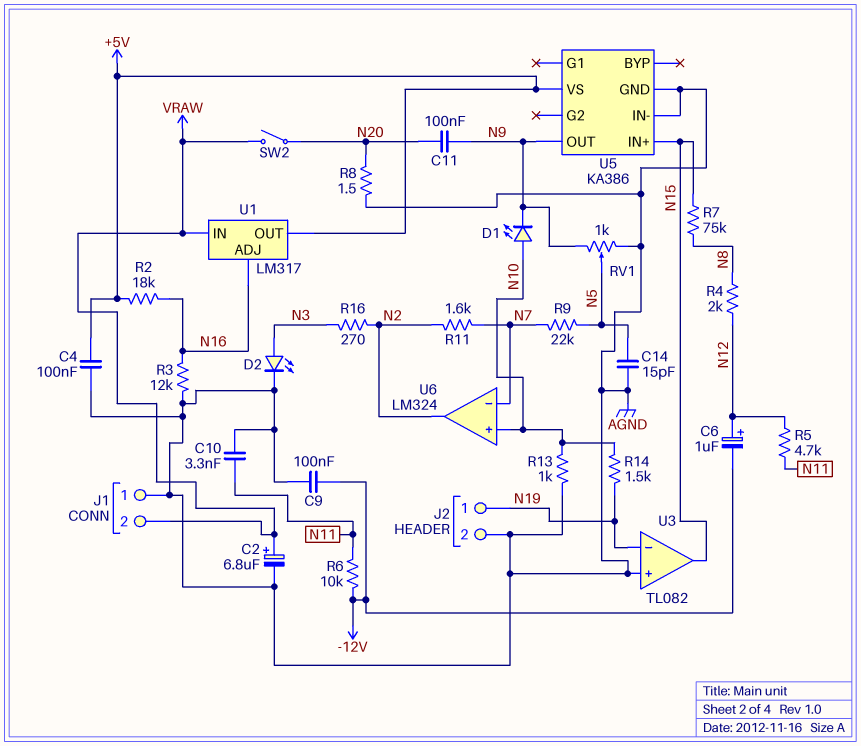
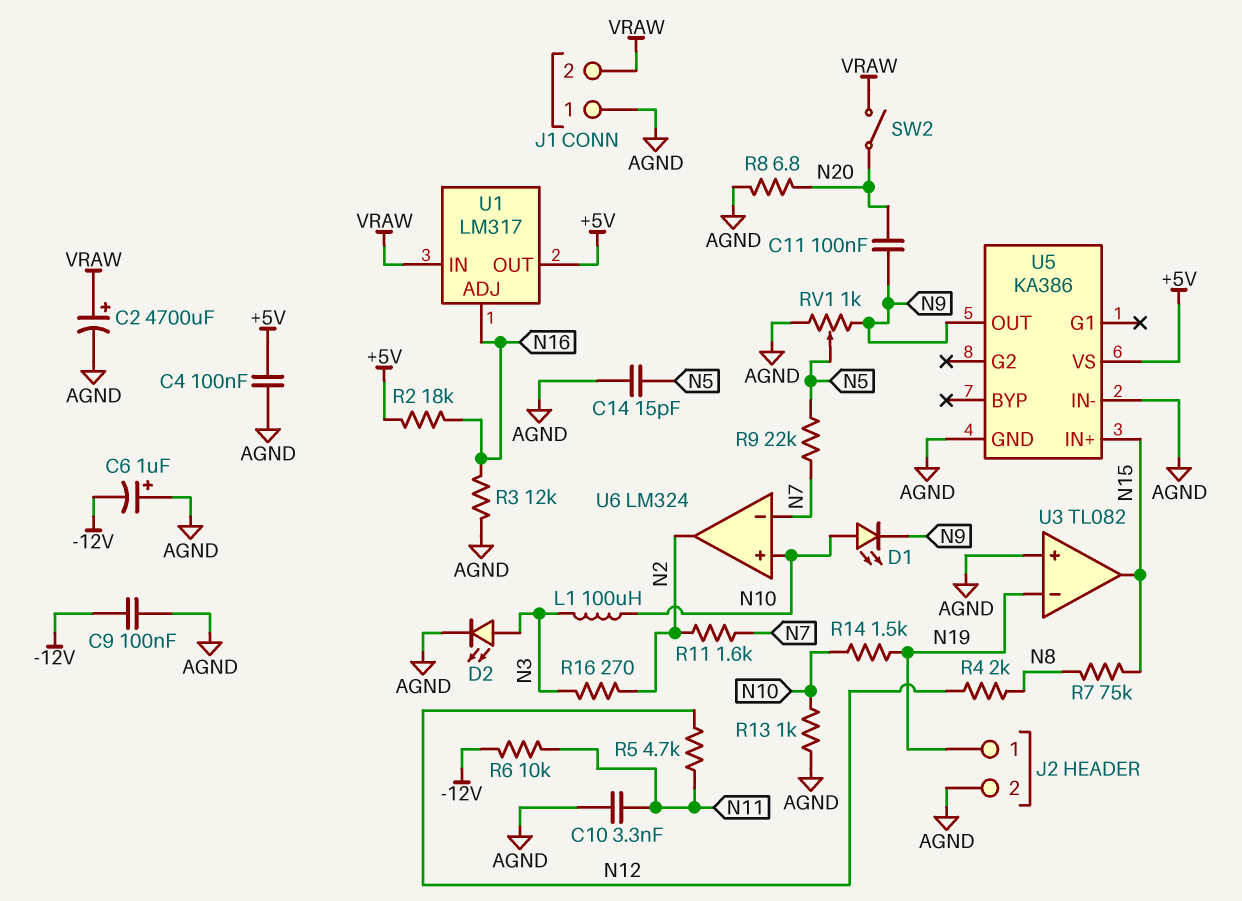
C2: 6.8uF (plus VRAW, minus AGND) -> 4700uF (plus VRAW, minus AGND)
C6: 1uF (plus N12, minus -12V) -> 1uF (plus AGND, minus -12V)
L1: none -> 100uH (N3, N10)
R8: 1.5 (AGND, N20) -> 6.8 (AGND, N20)

